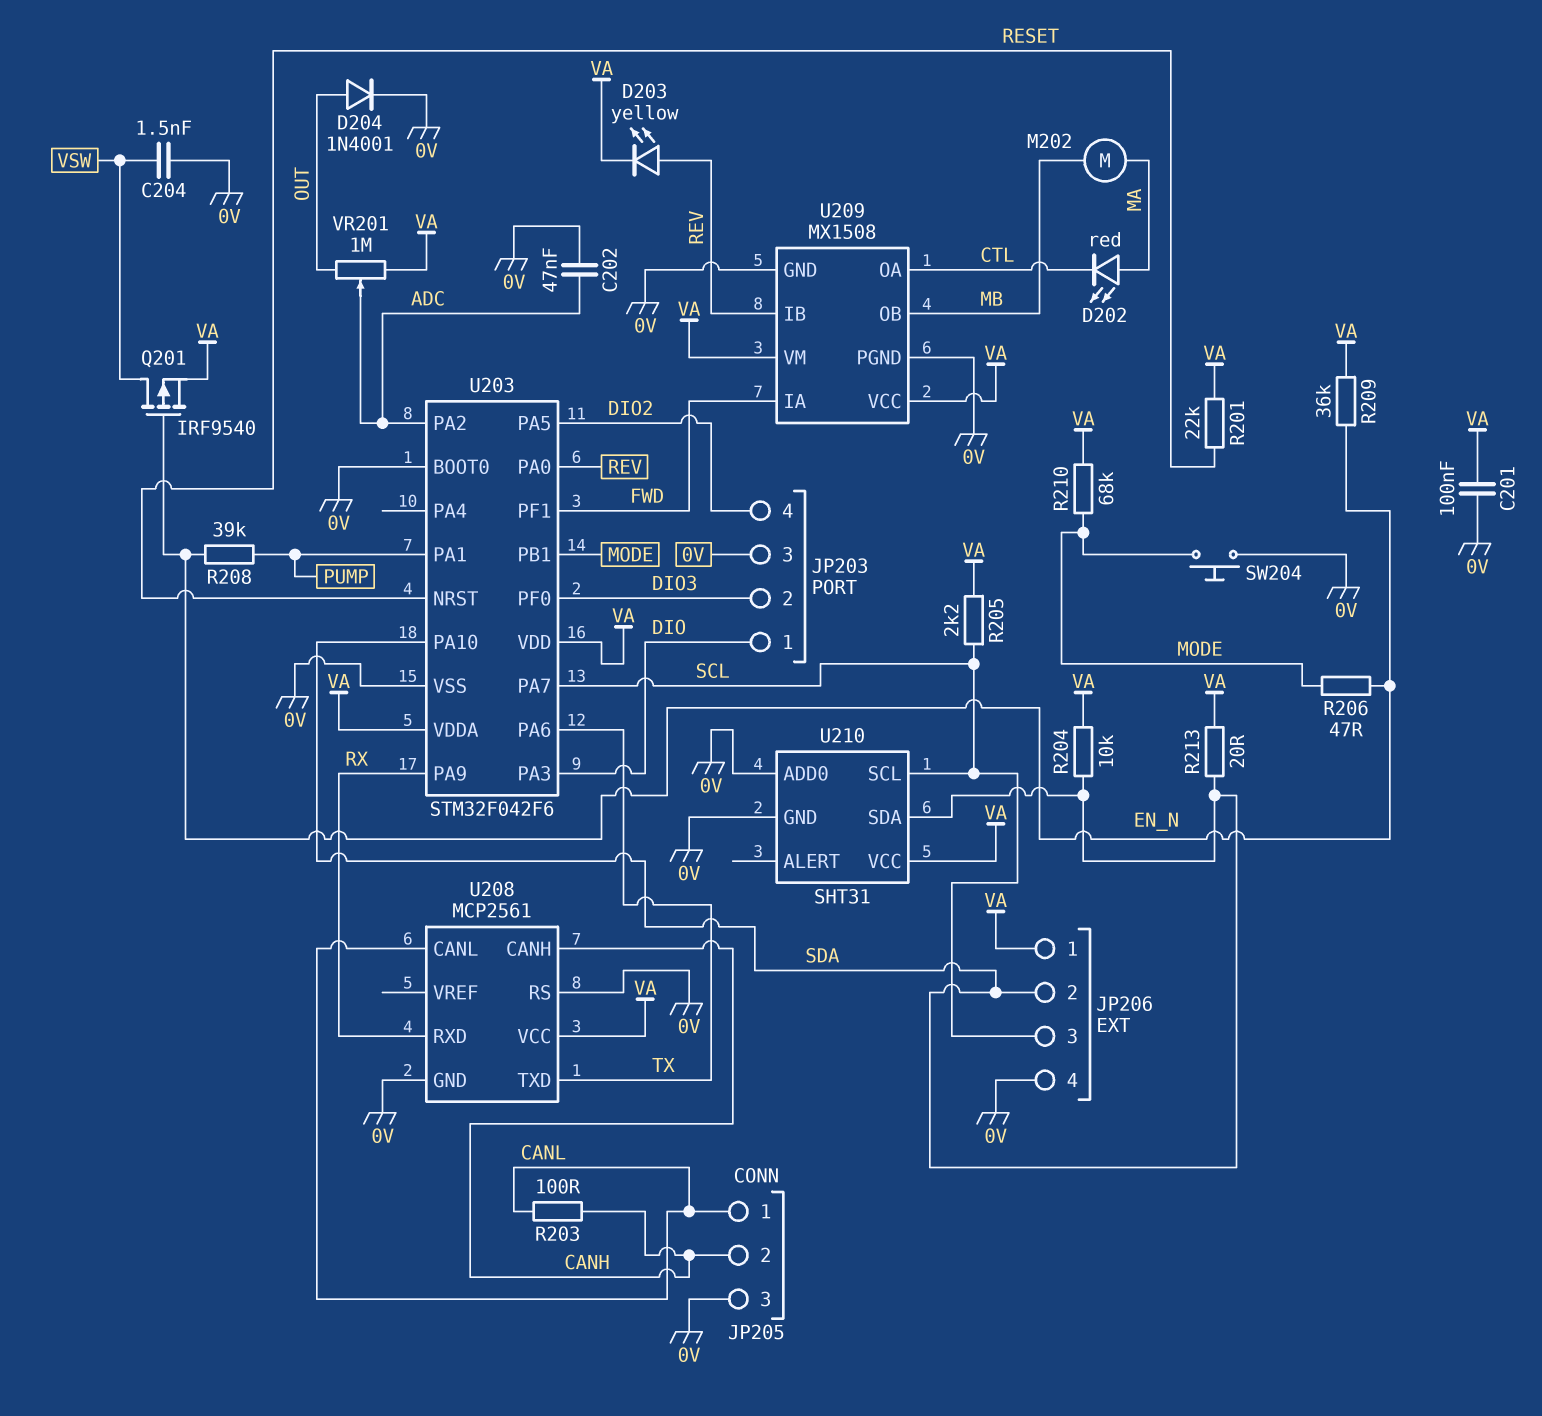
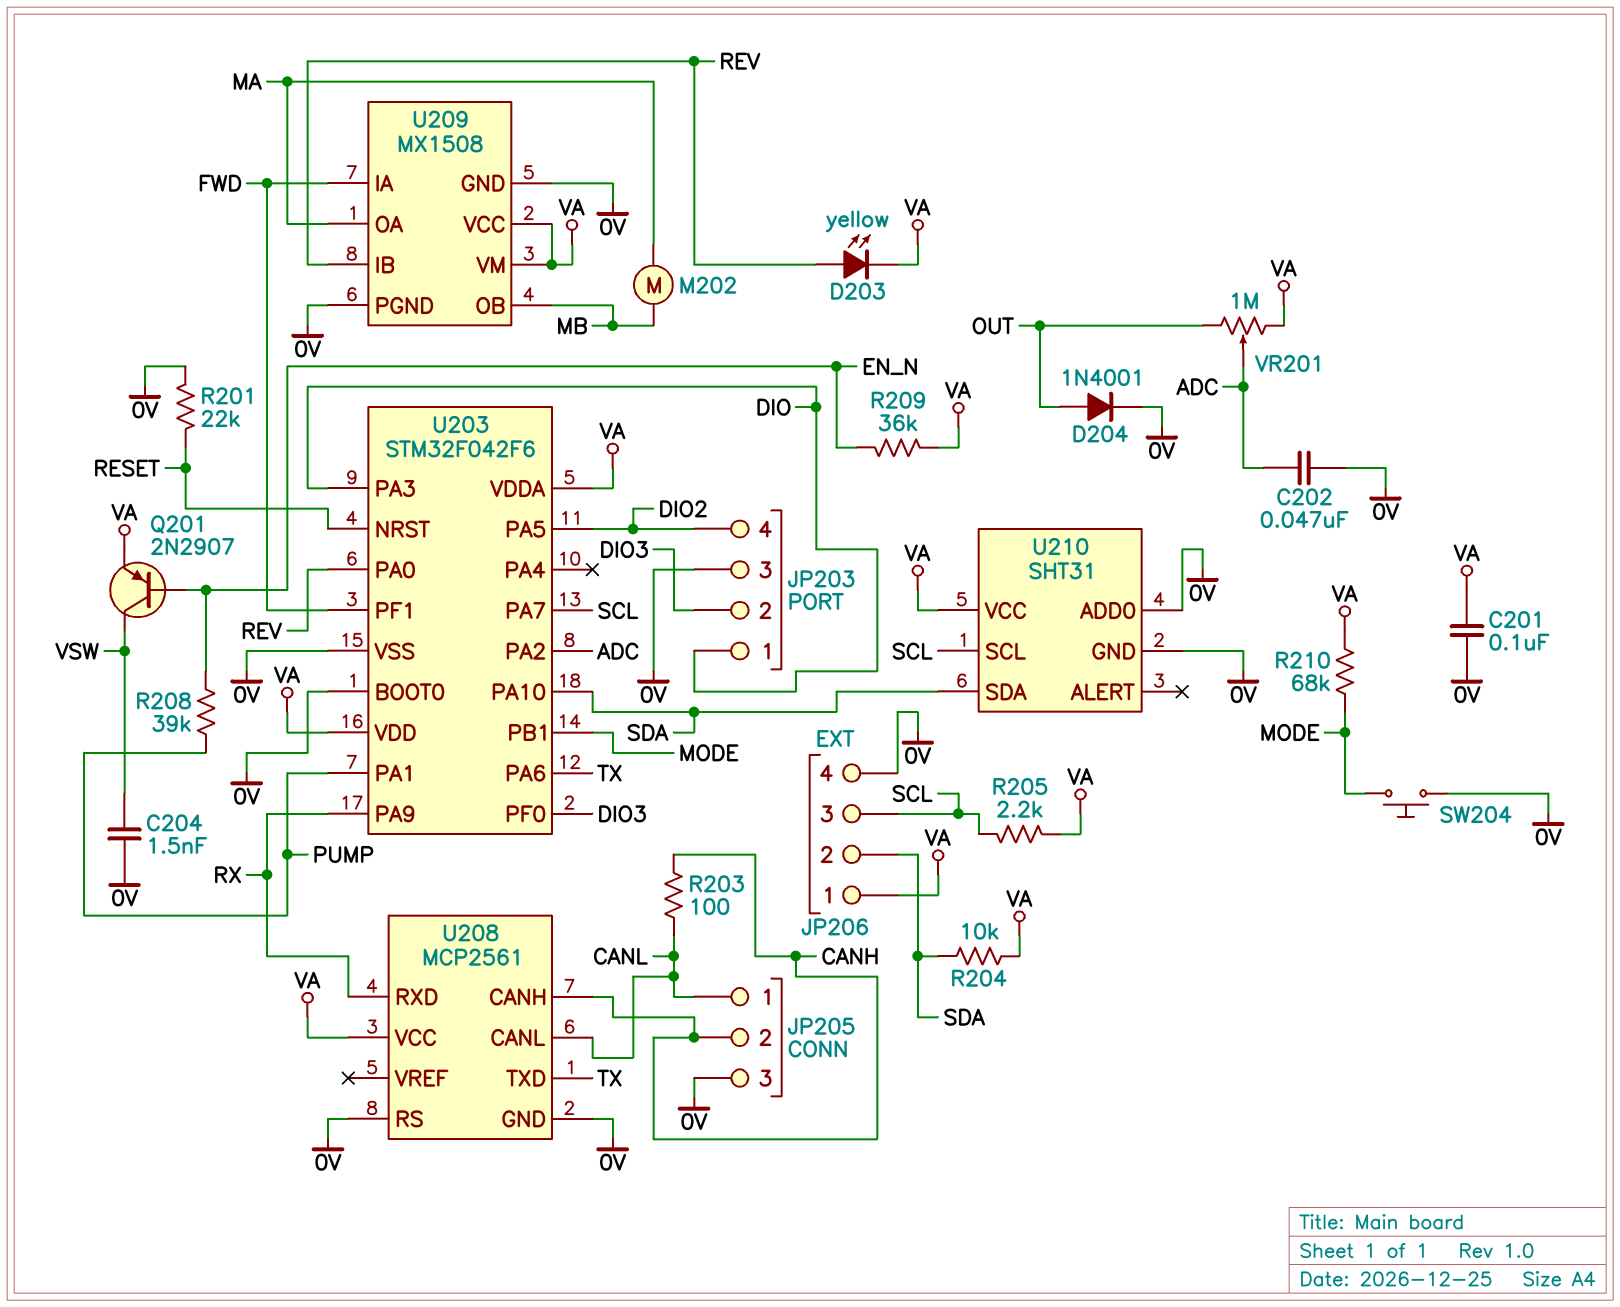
D202: LED red (A MA, K CTL) -> none
Q201: PMOS IRF9540 (G EN_N, D VSW, S VA) -> PNP 2N2907 (B EN_N, C VSW, E VA)
R201: 22k (RESET, VA) -> 22k (0V, RESET)
R206: 47 (EN_N, MODE) -> none
R213: 20 (SDA, VA) -> none
U209 pin OA: CTL -> MA

